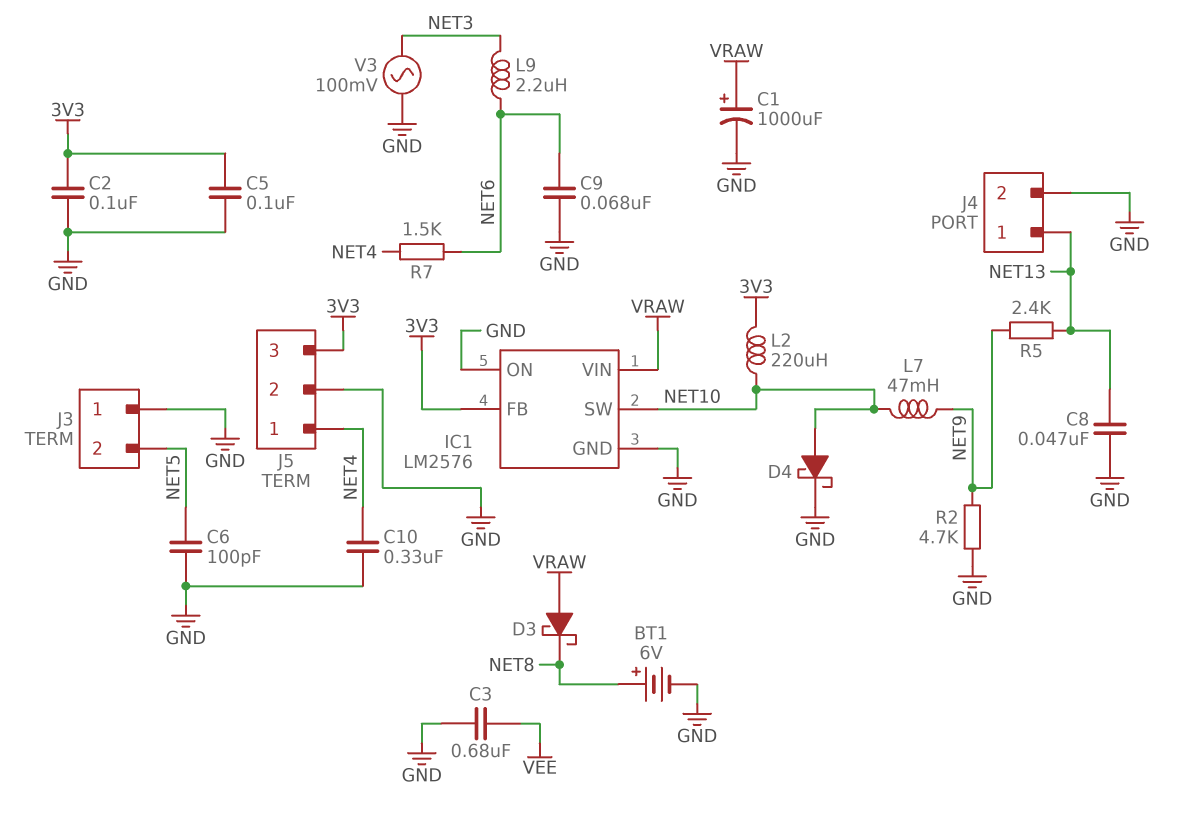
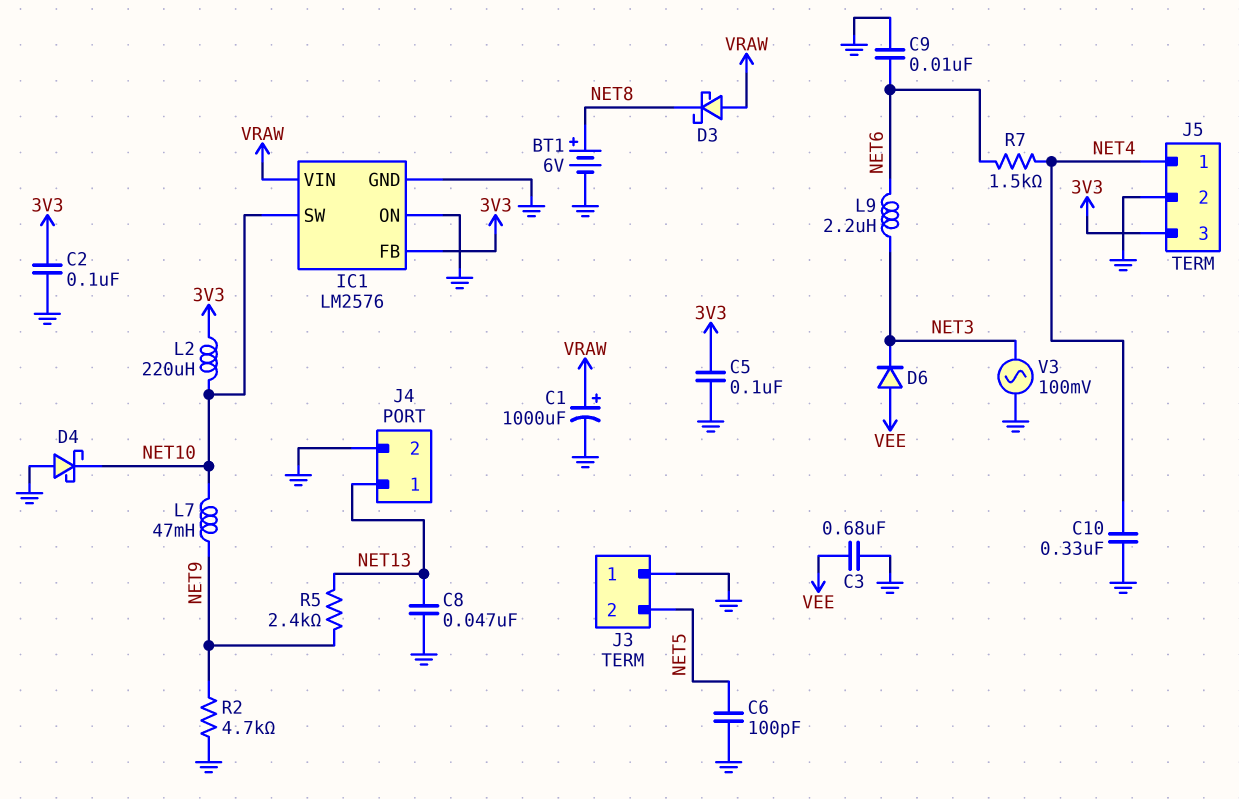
C9: 68nF (GND, NET6) -> 10nF (GND, NET6)
D4: schottky (A NET10, K GND) -> schottky (A GND, K NET10)
D6: none -> diode (A VEE, K NET3)

